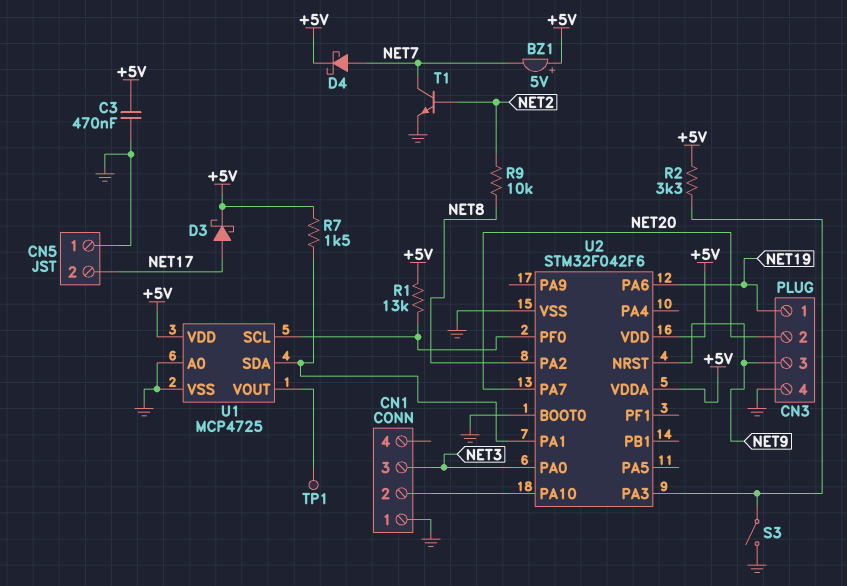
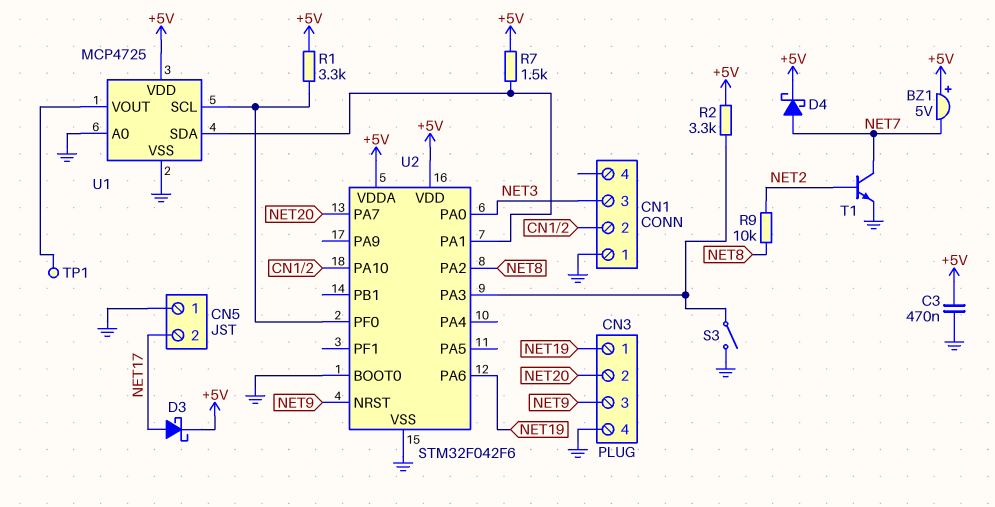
R1: 13k (+5V, U1/SCL) -> 3.3k (+5V, U1/SCL)

